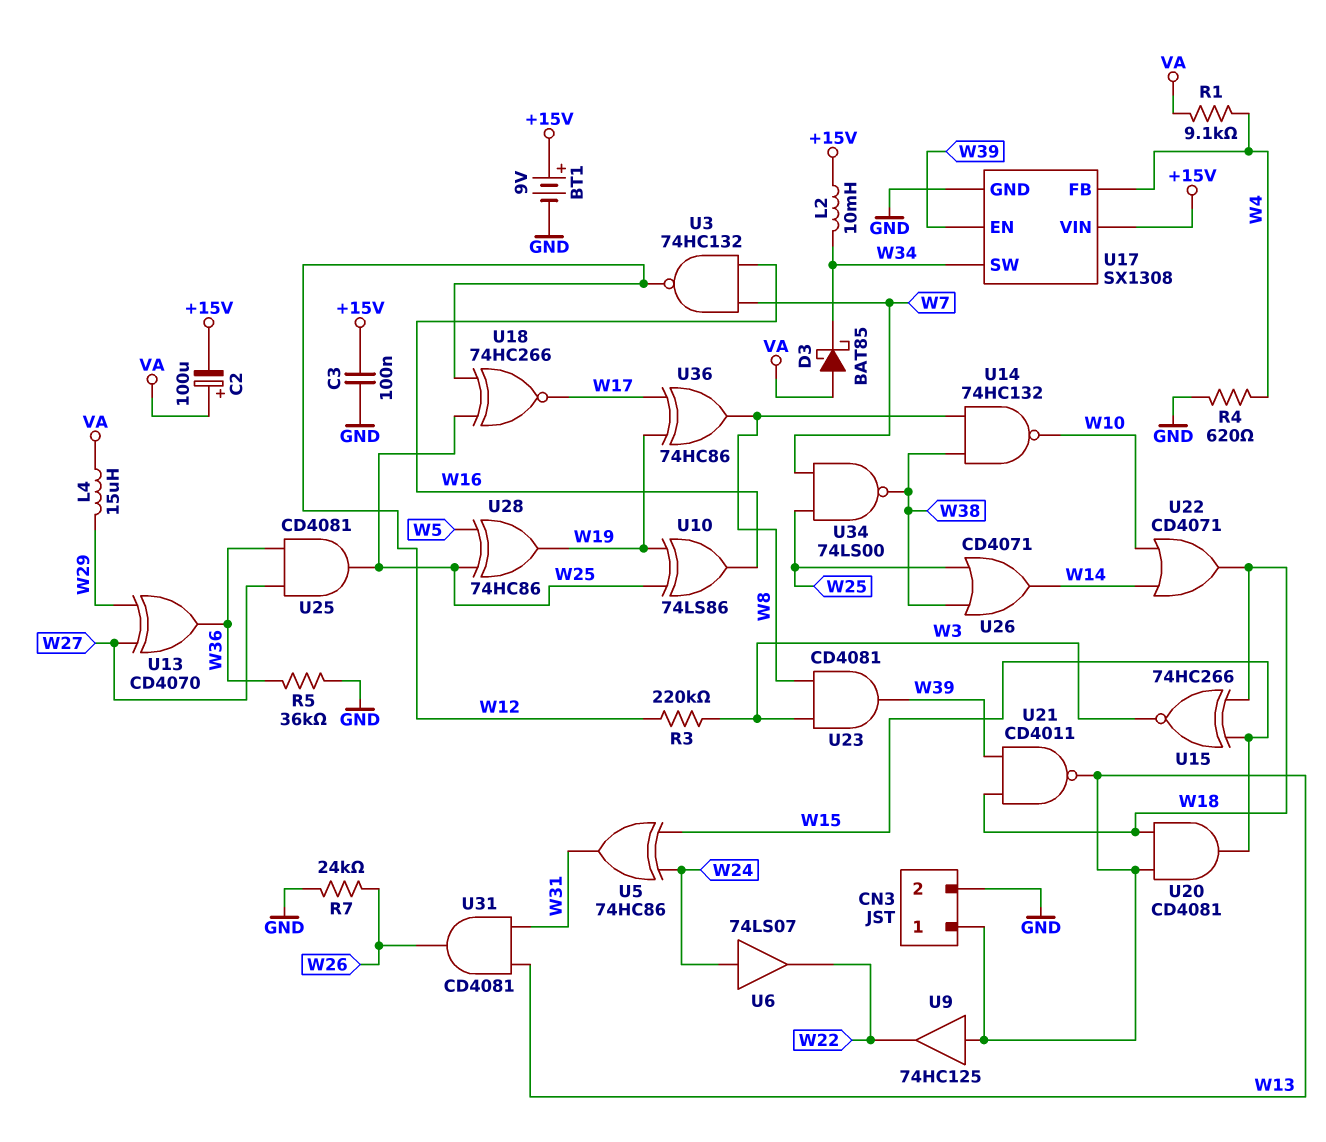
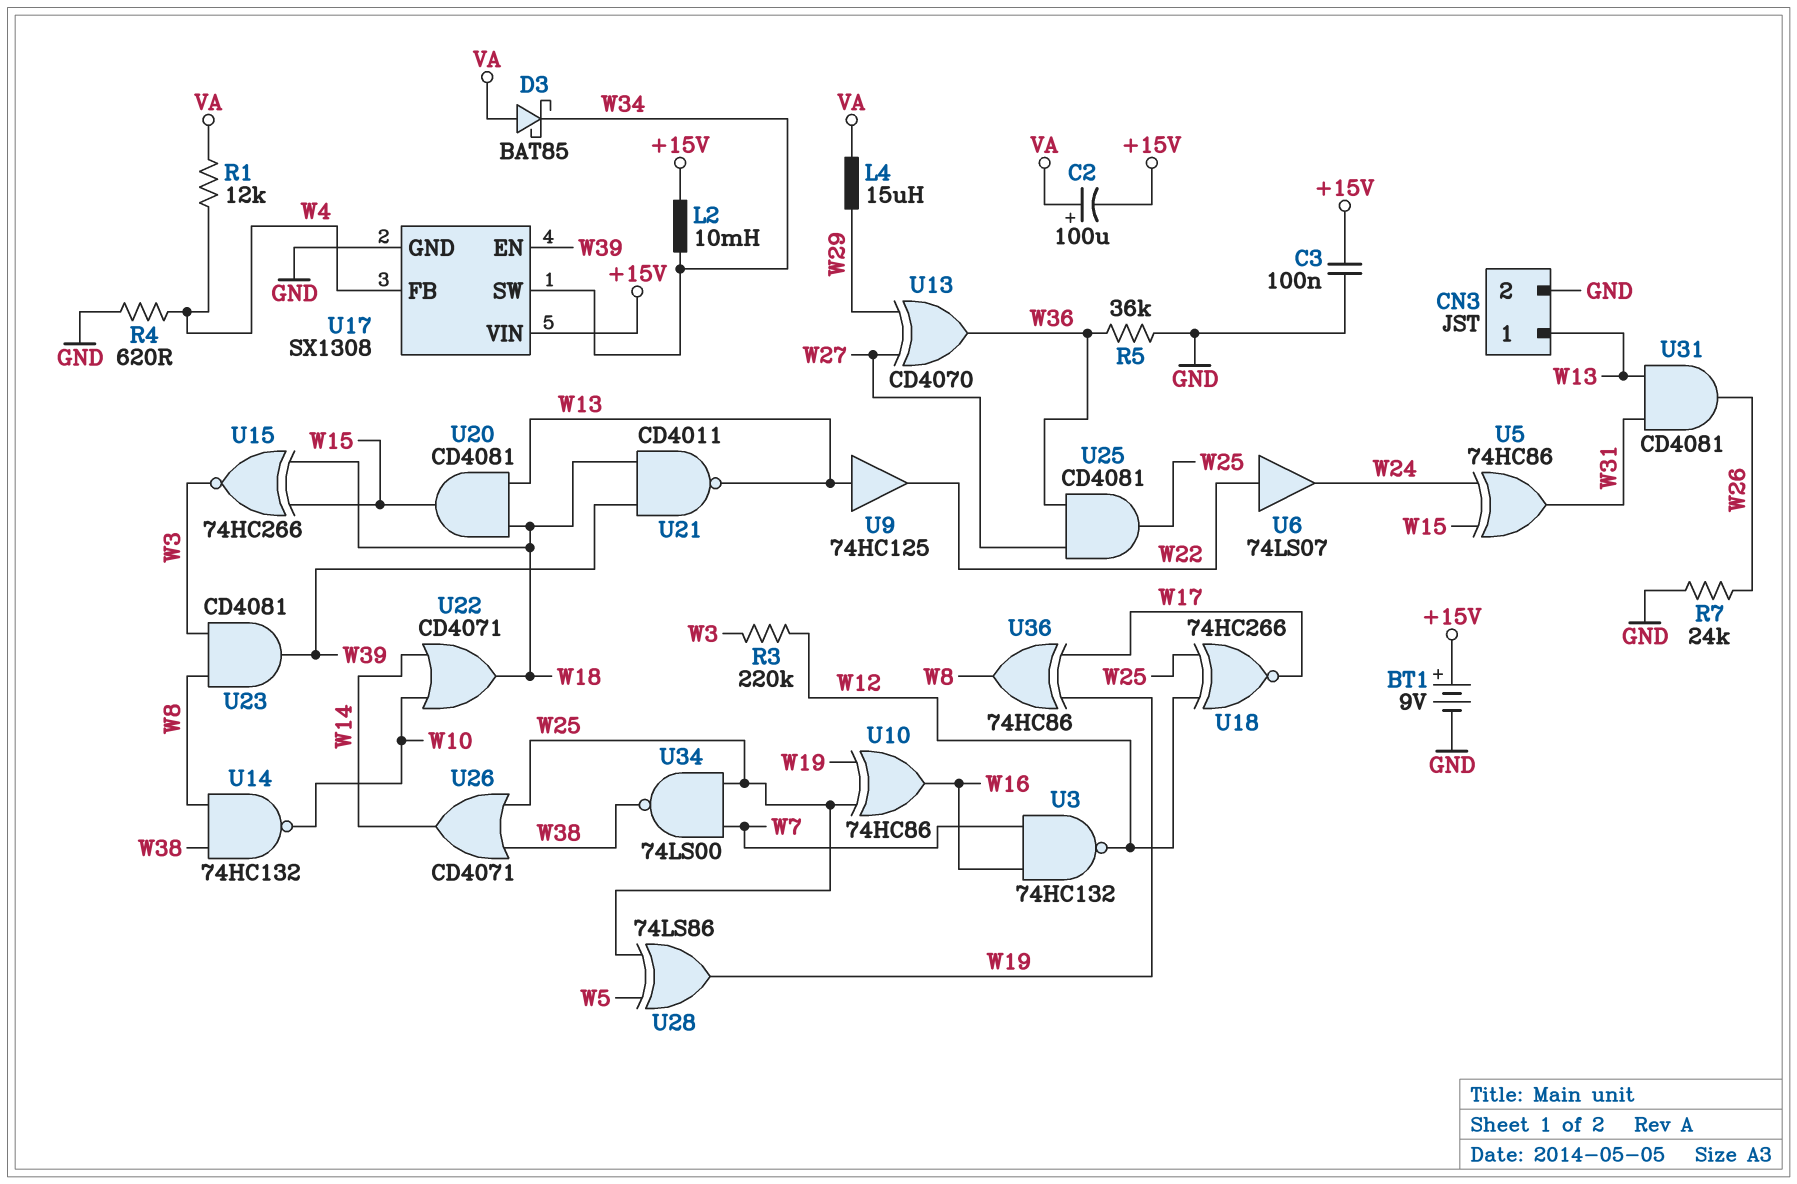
R1: 9.1k (VA, W4) -> 12k (VA, W4)
U6: buffer 74LS07 (in W24, out W22) -> buffer 74LS07 (in W22, out W24)
U10: XOR 74LS86 (in W19, in W25, out W16) -> XOR 74HC86 (in W19, in W25, out W16)
U28: XOR 74HC86 (in W5, in W25, out W19) -> XOR 74LS86 (in W5, in W25, out W19)

